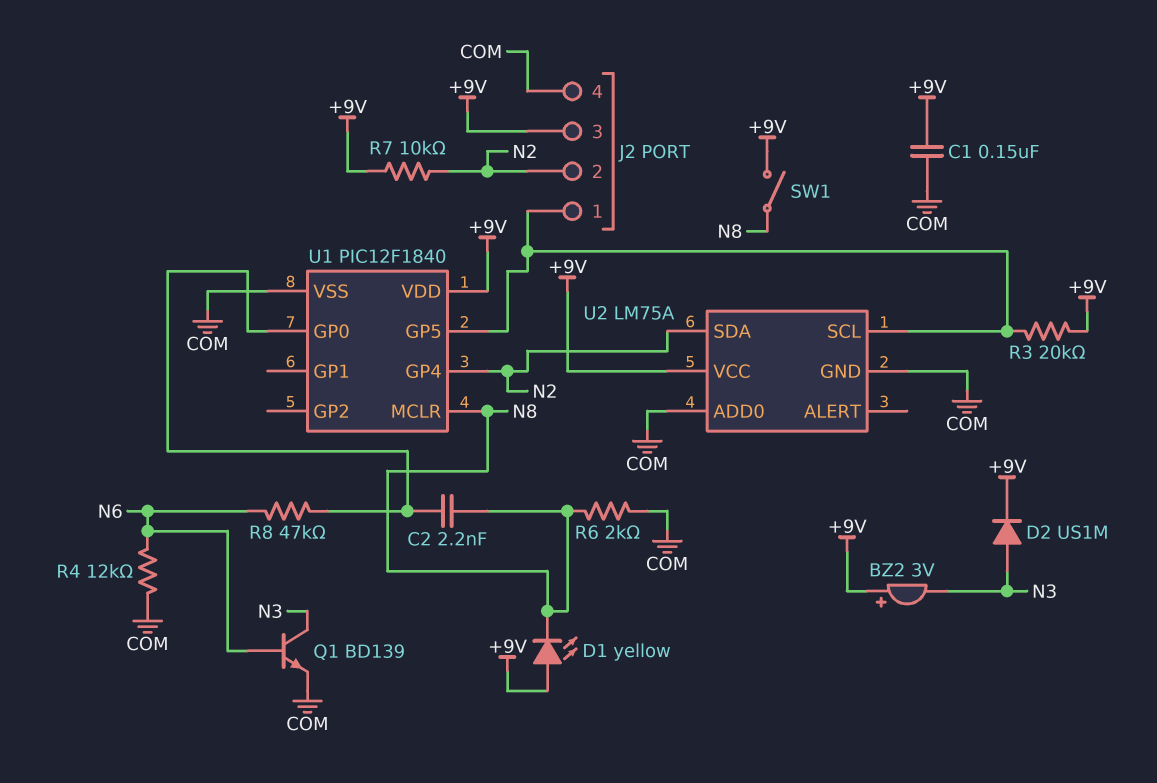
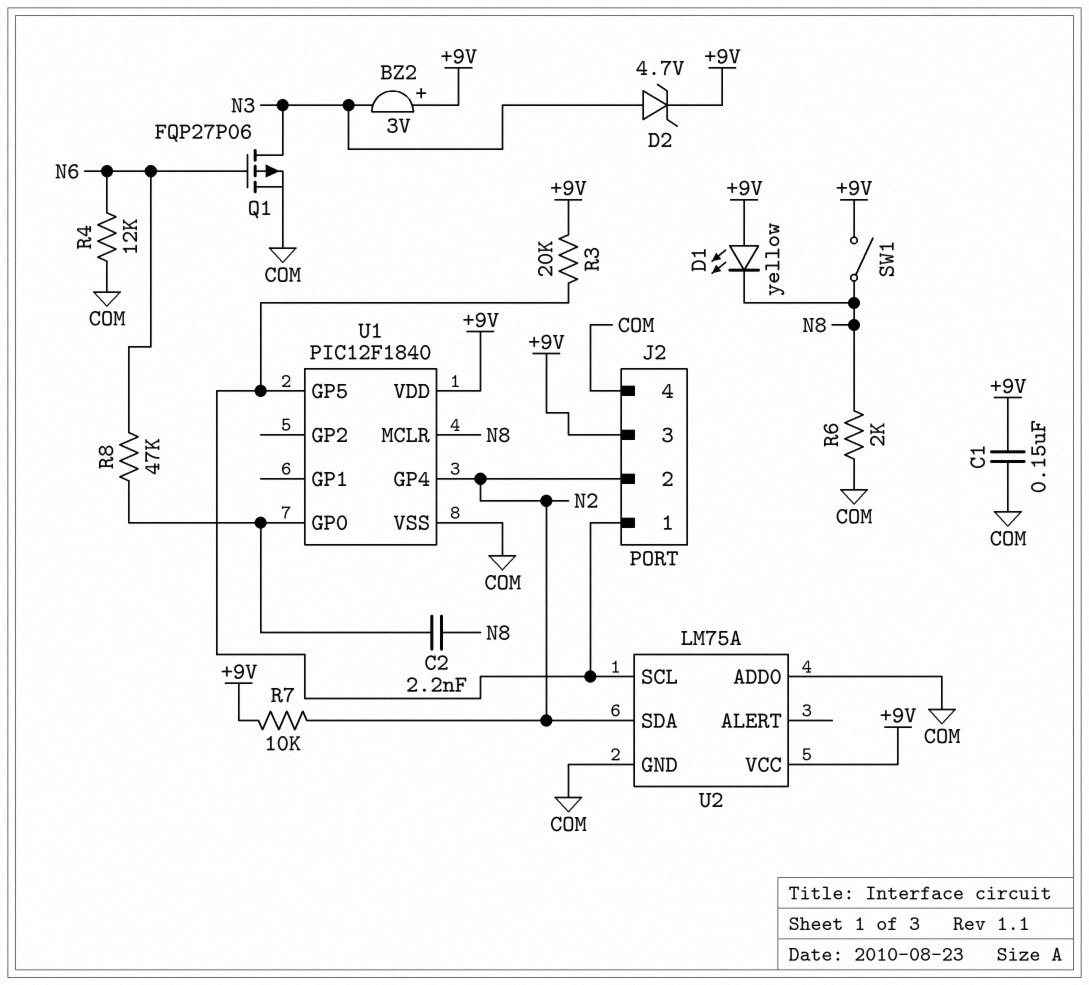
D2: diode US1M (A N3, K +9V) -> zener 4.7V (A N3, K +9V)
Q1: NPN BD139 (B N6, C N3, E COM) -> PMOS FQP27P06 (G N6, D N3, S COM)

